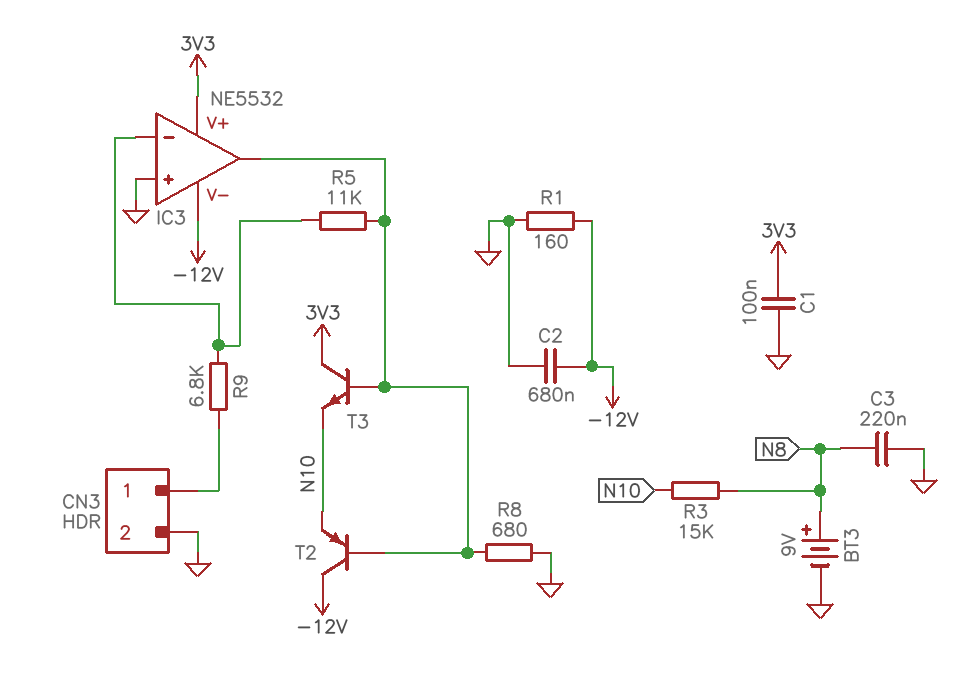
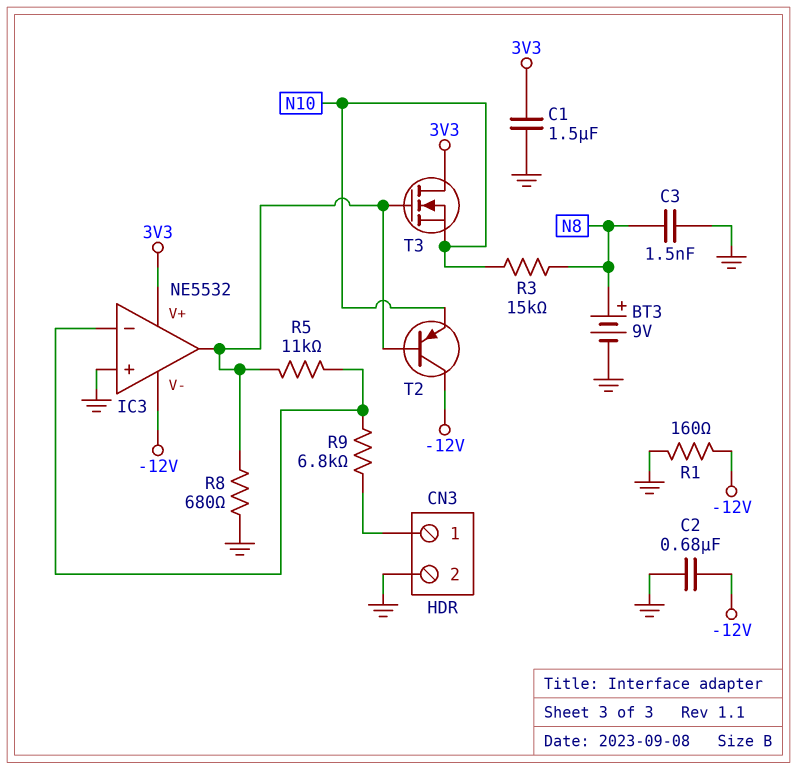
C1: 100nF (3V3, GND) -> 1.5uF (3V3, GND)
C3: 220nF (GND, N8) -> 1.5nF (GND, N8)
T3: NPN (B IC3/out, C 3V3, E N10) -> NMOS (G IC3/out, D 3V3, S N10)

